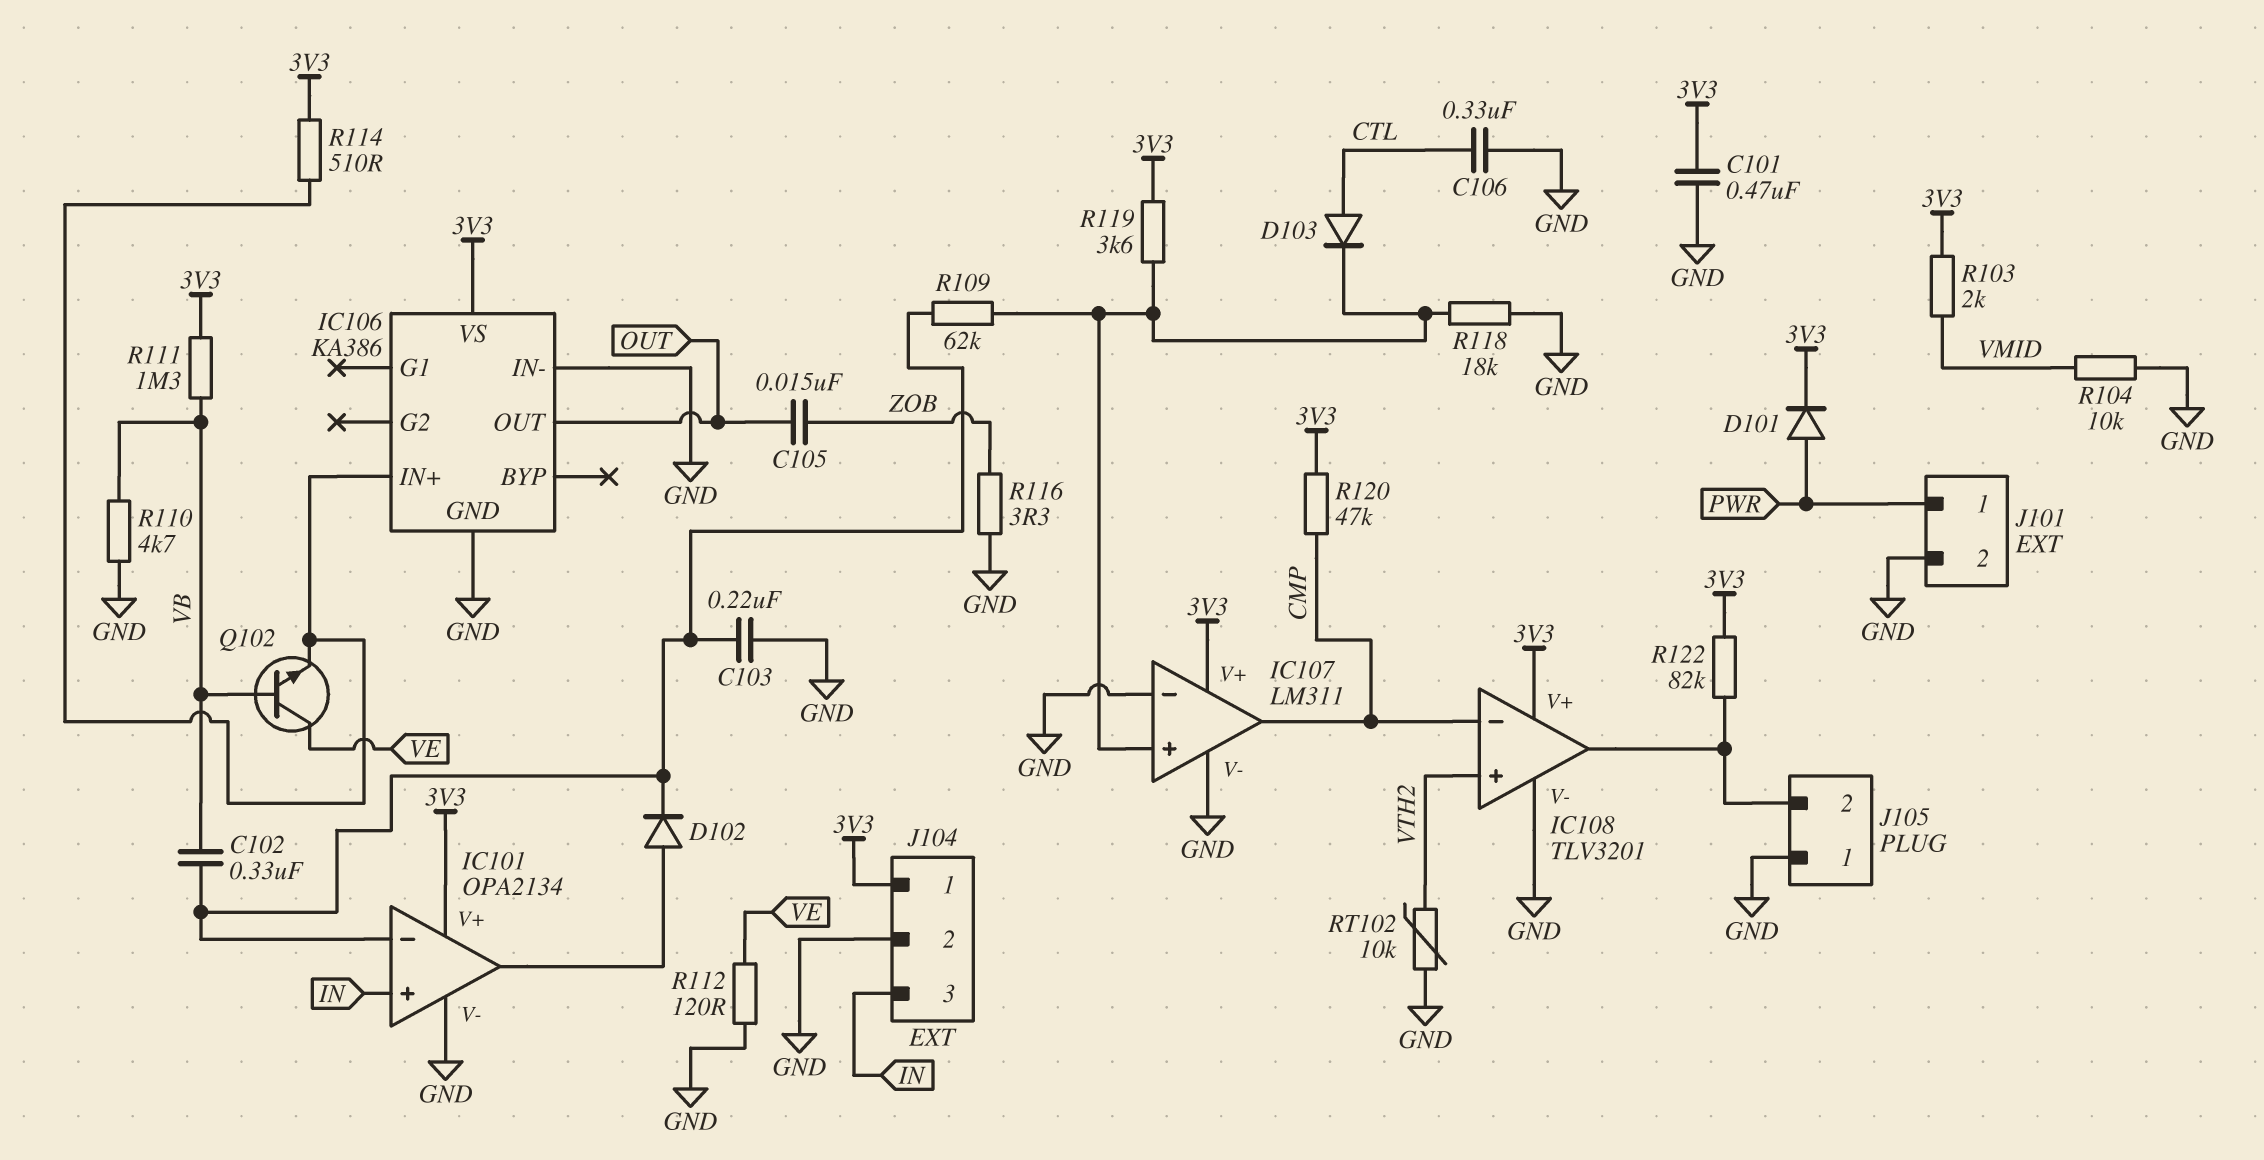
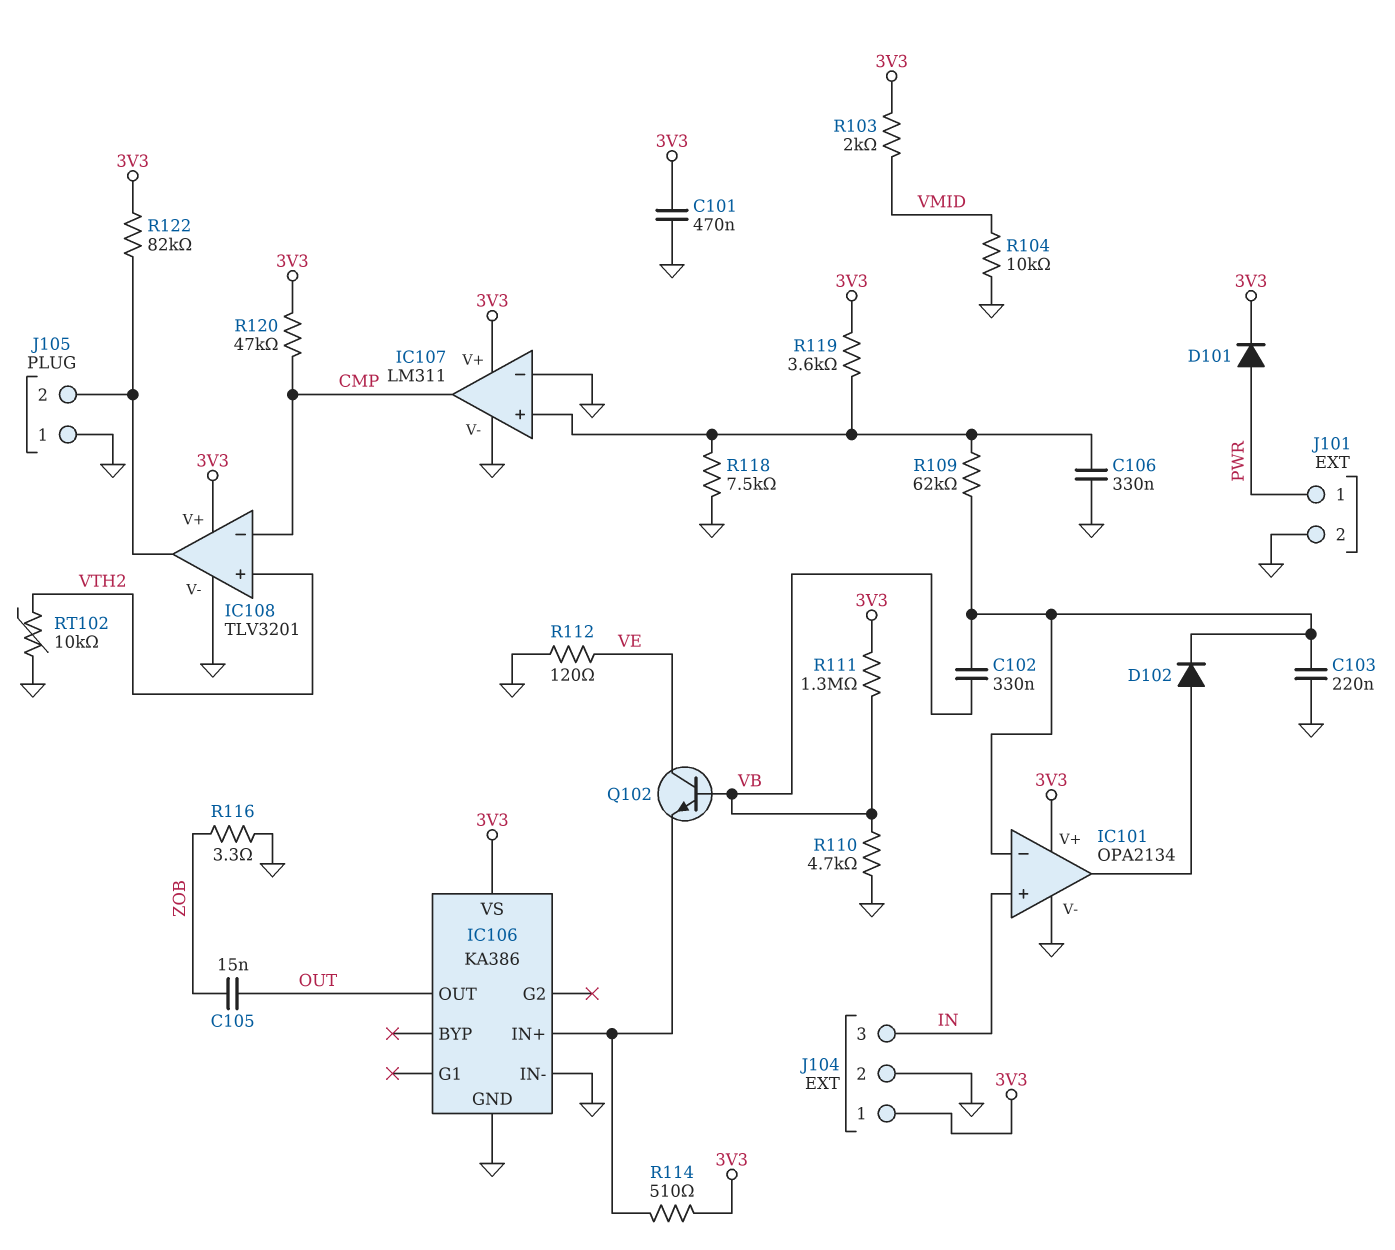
C106: 330nF (CTL, GND) -> 330nF (GND, IC107/in+)
D103: diode (A CTL, K IC107/in+) -> none
R118: 18k (GND, IC107/in+) -> 7.5k (GND, IC107/in+)

